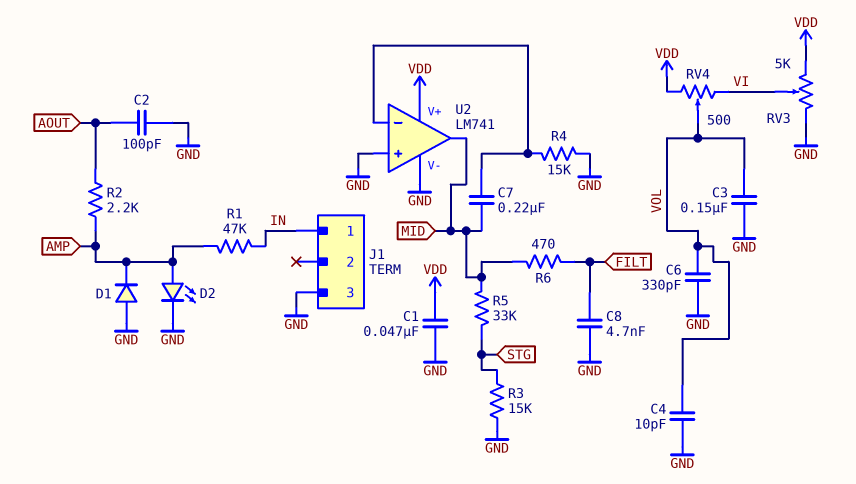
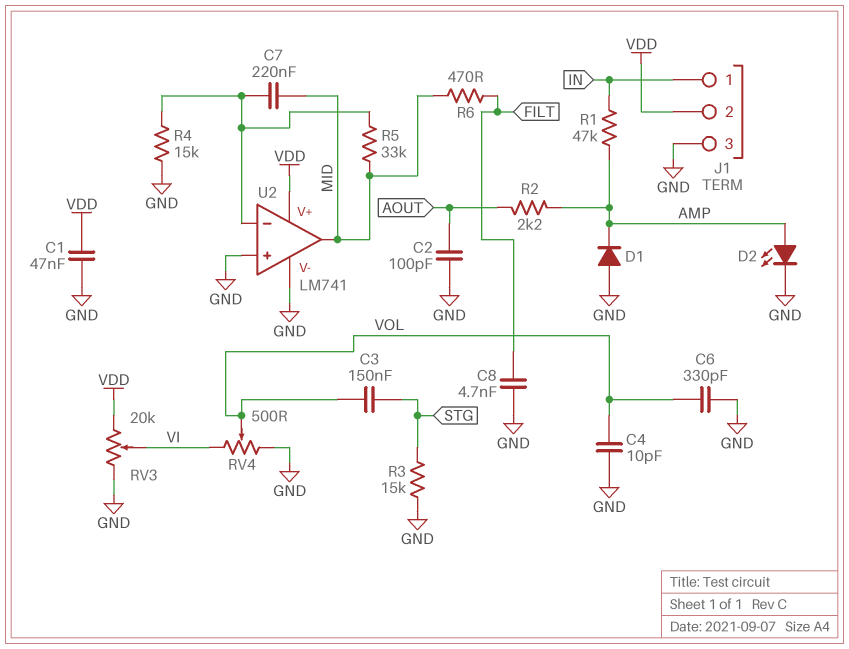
C3: 150nF (GND, VOL) -> 150nF (STG, VOL)
J1 pin 2: none -> VDD
R5: 33k (MID, STG) -> 33k (MID, U2/in-)
RV3: 5k (GND, VDD, wiper VI) -> 20k (GND, VDD, wiper VI)
RV4: 500 (VDD, VI, wiper VOL) -> 500 (GND, VI, wiper VOL)

